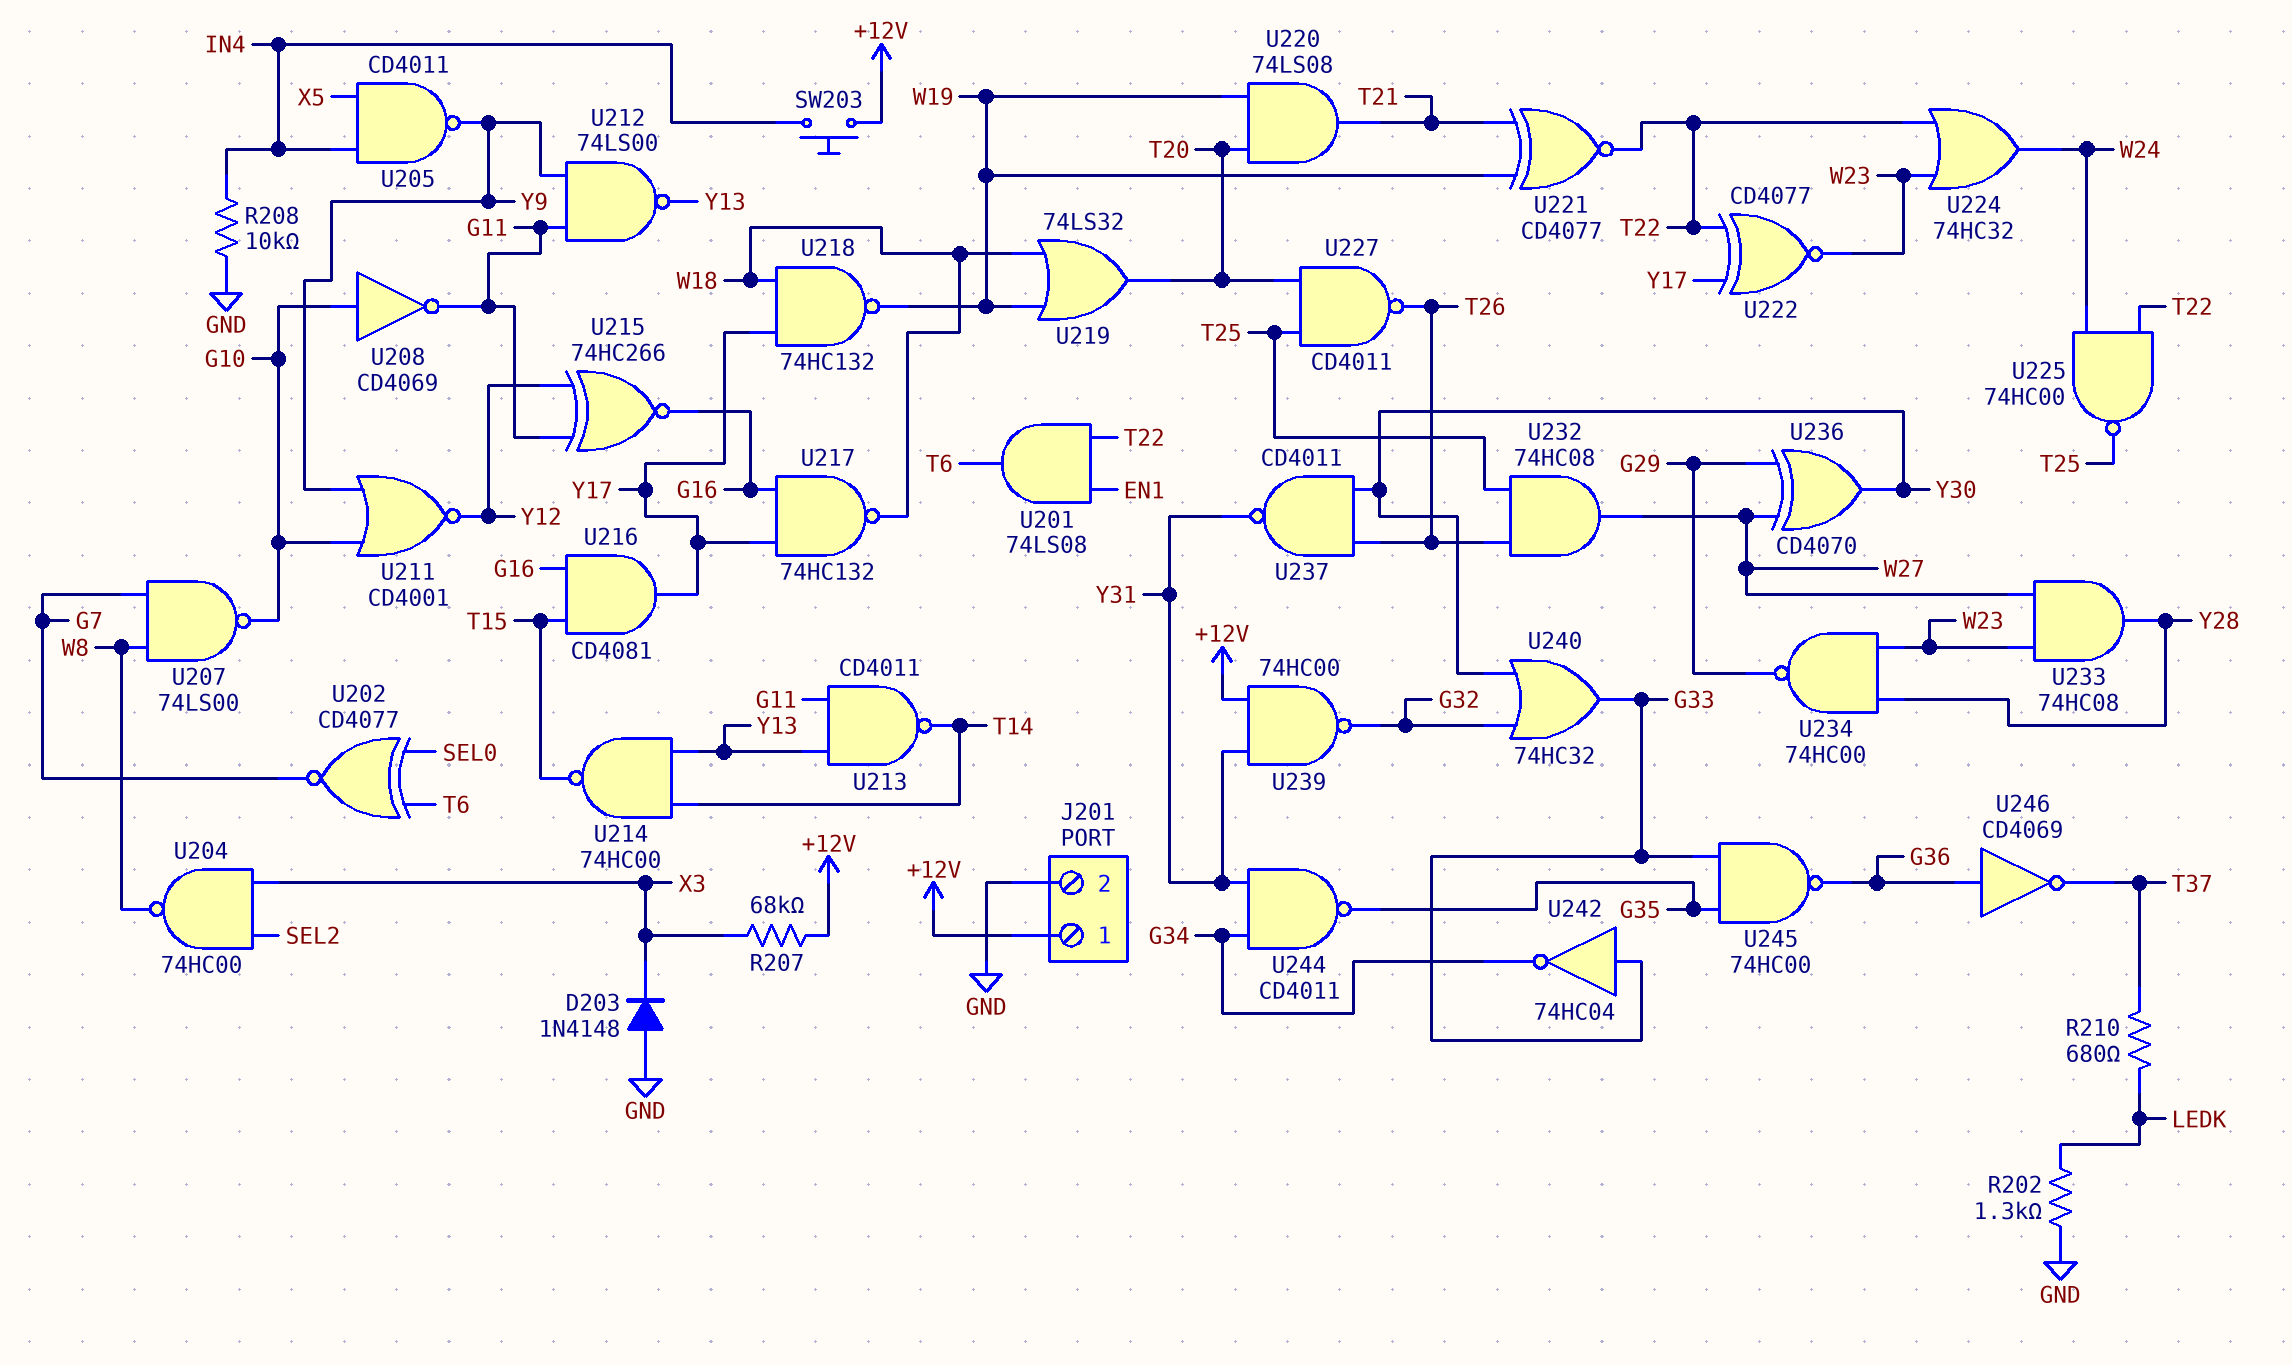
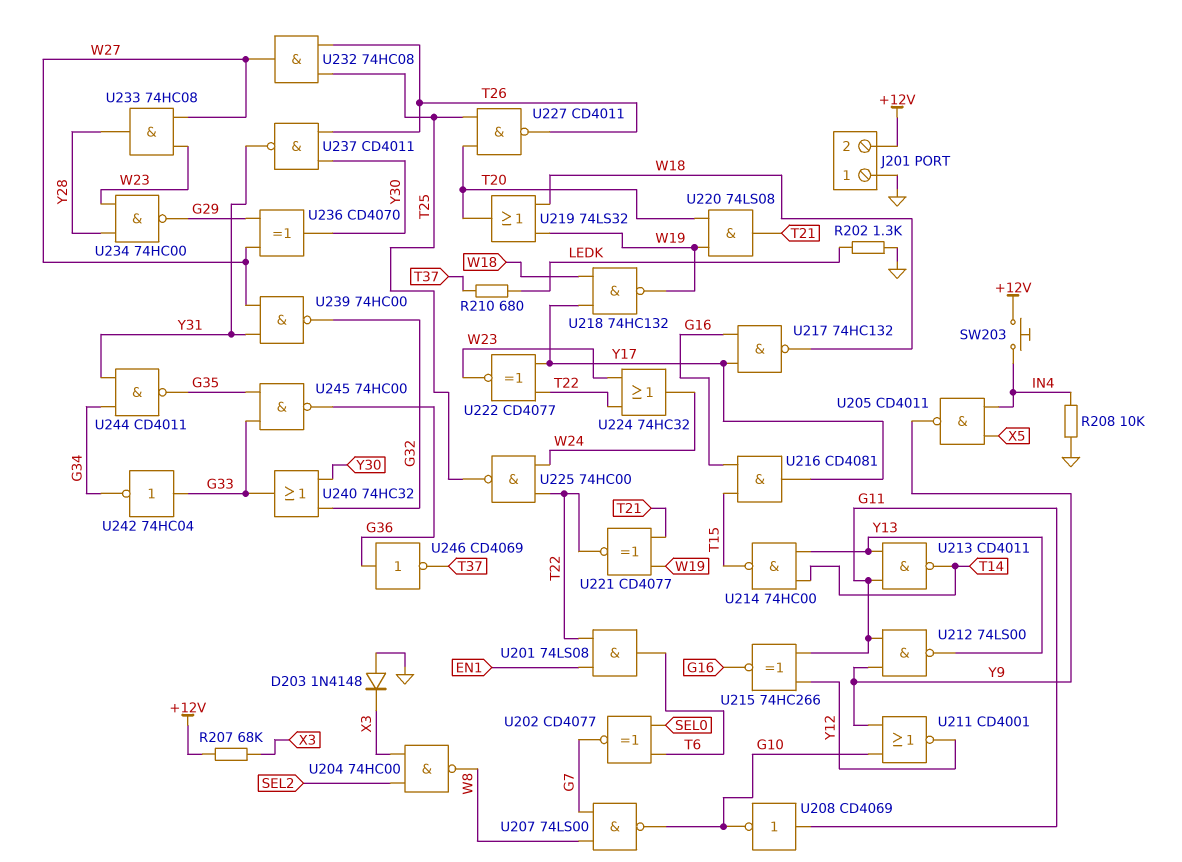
J201 pin 1: +12V -> GND
J201 pin 2: GND -> +12V
U208: NOT CD4069 (in G10, out G11) -> NOT CD4069 (in G11, out G10)
U239: NAND 74HC00 (in +12V, in Y31, out G32) -> NAND 74HC00 (in W27, in Y31, out G32)

